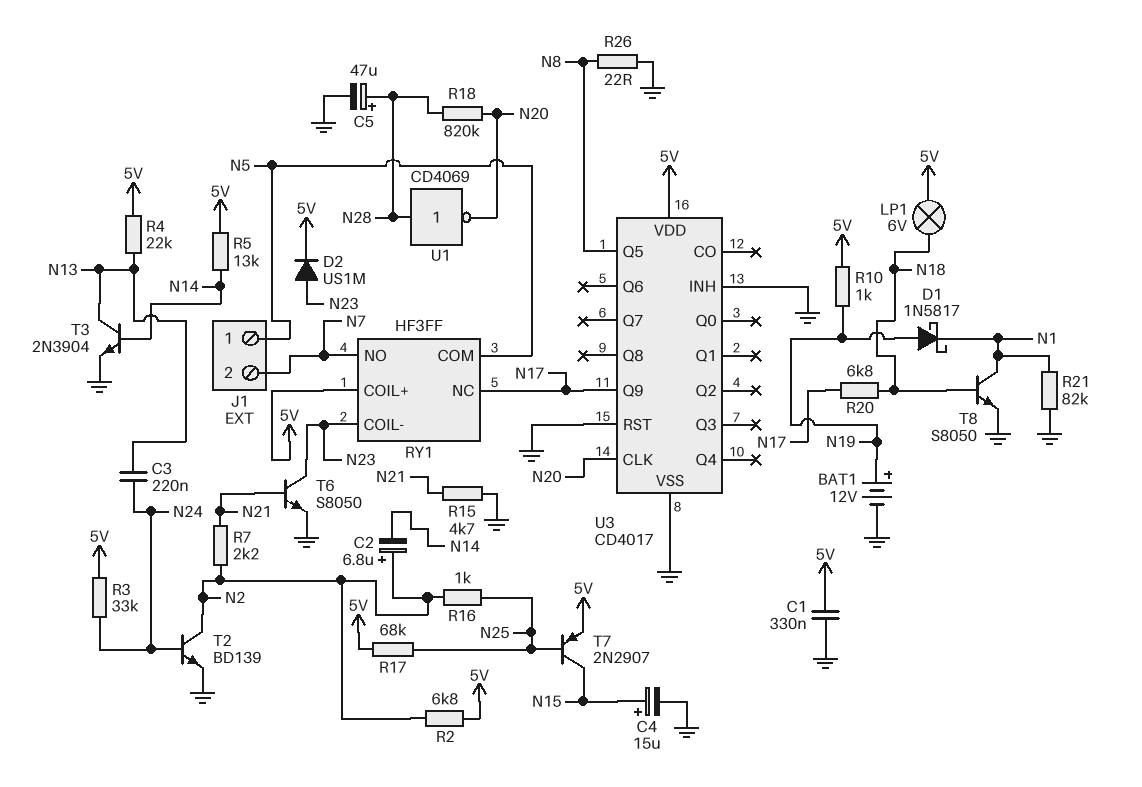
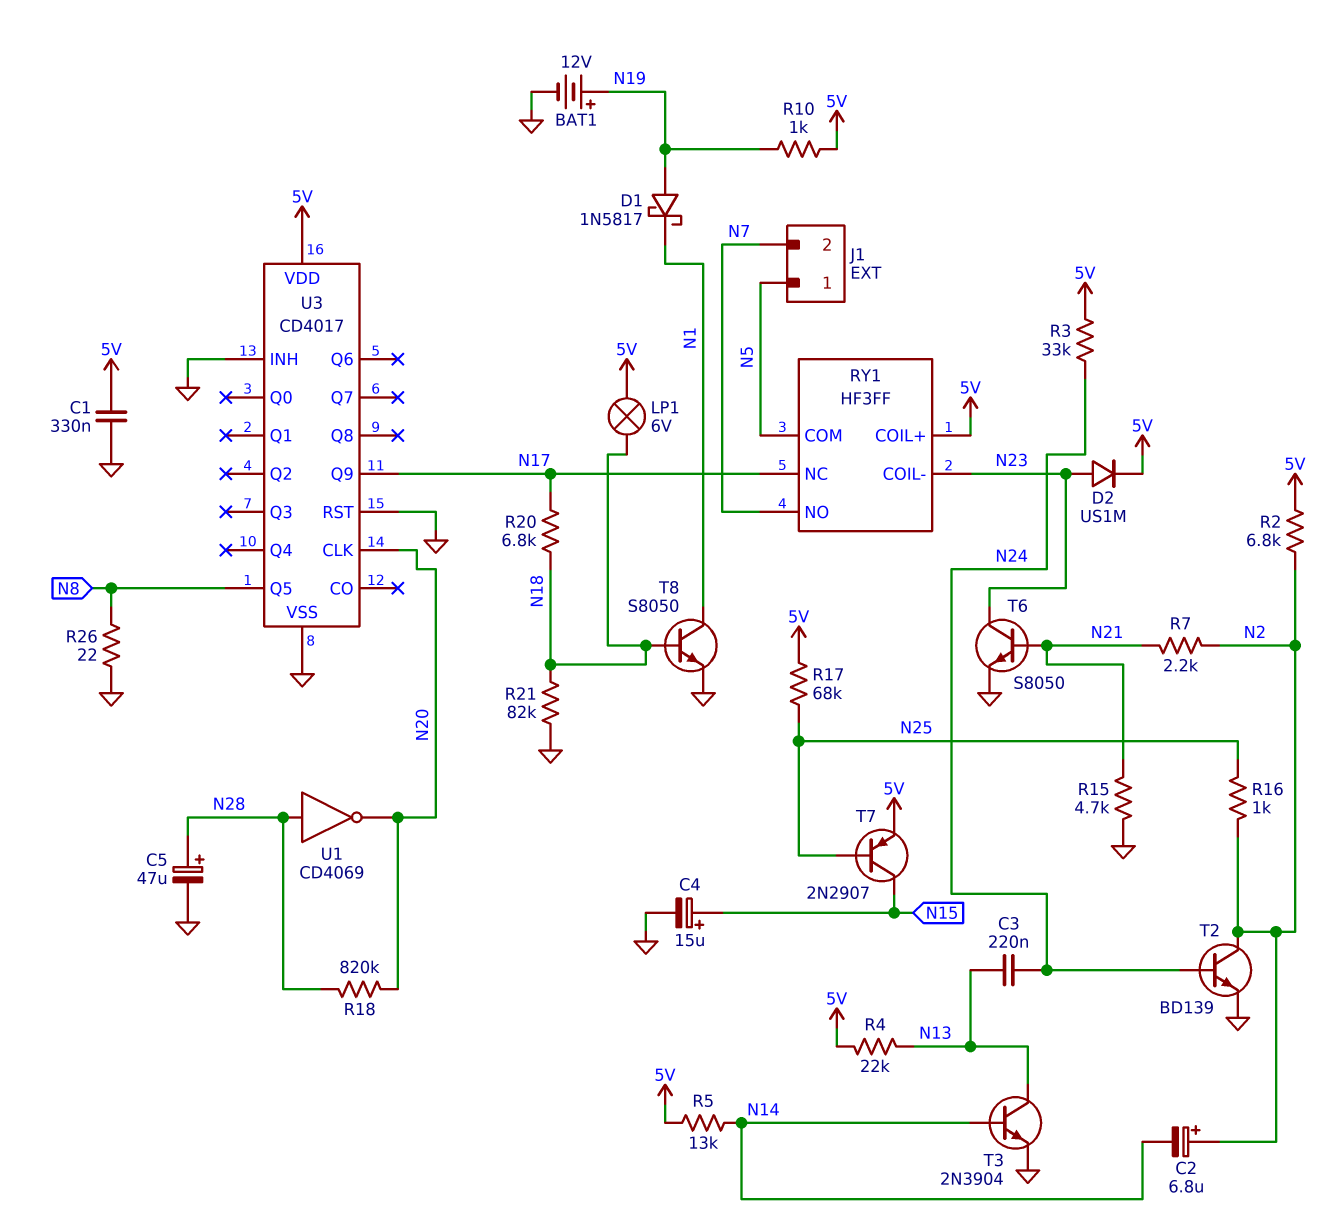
R21: 82k (GND, N1) -> 82k (GND, N18)

